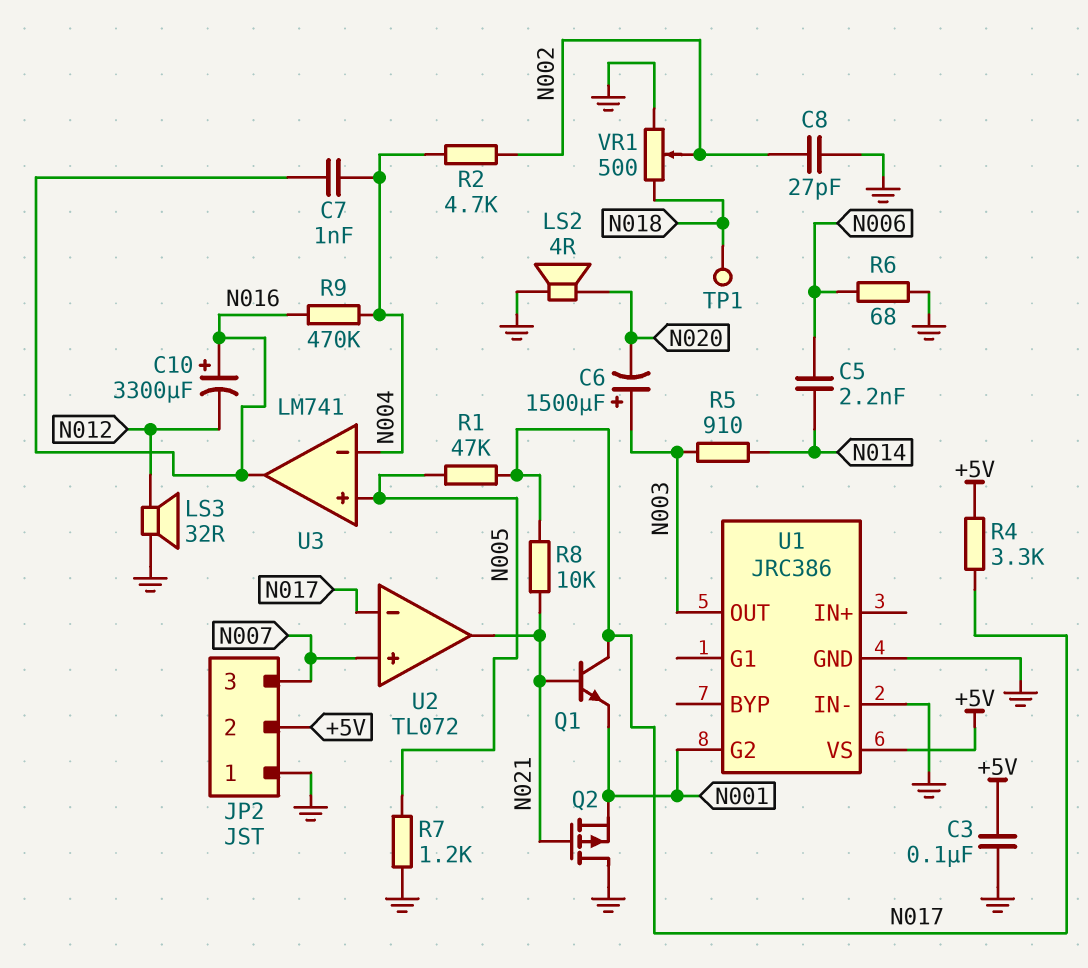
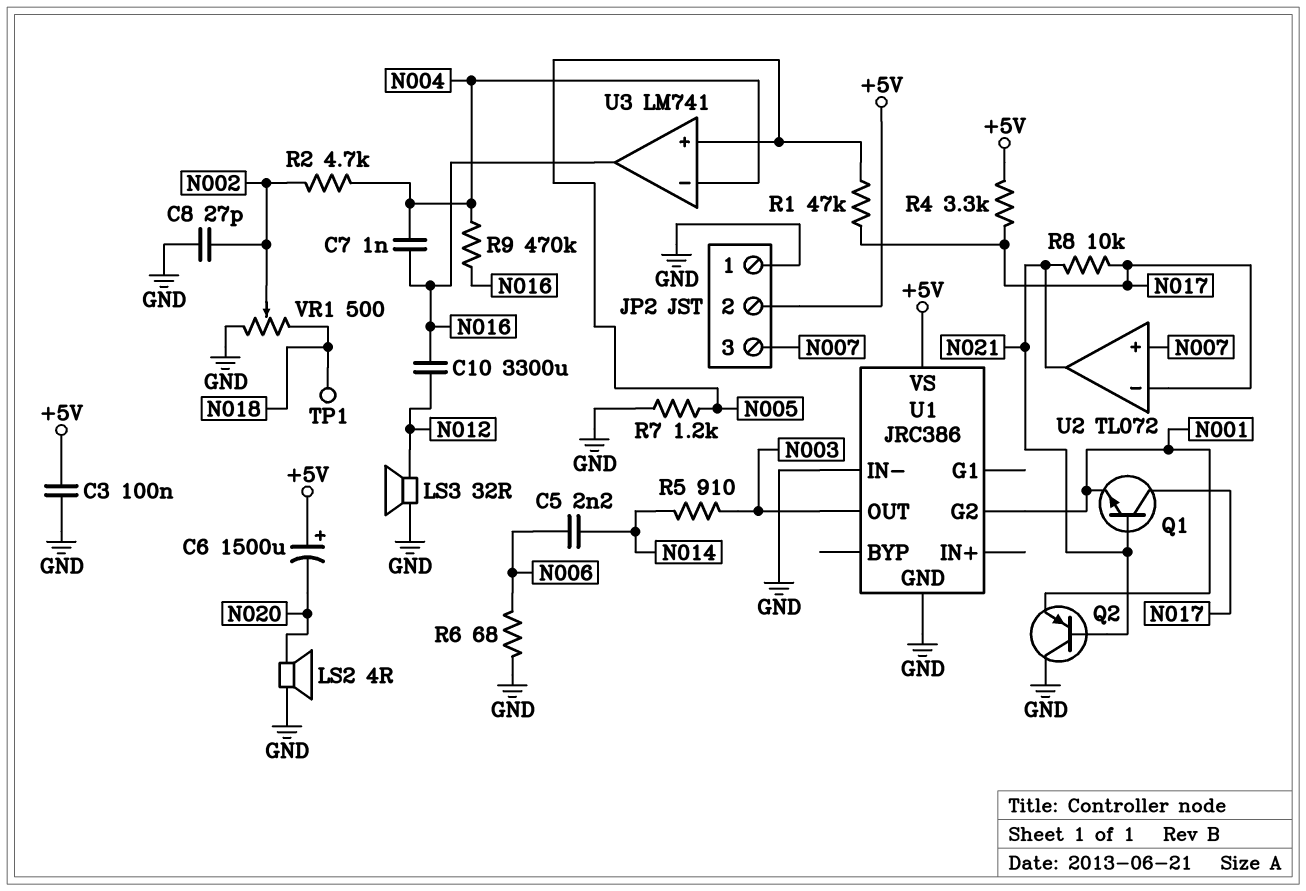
C6: 1500uF (plus N003, minus N020) -> 1500uF (plus +5V, minus N020)
C10: 3300uF (plus N016, minus N012) -> 3300uF (N012, N016)
Q2: PMOS (G N021, D GND, S N001) -> PNP (B N021, C GND, E N001)

